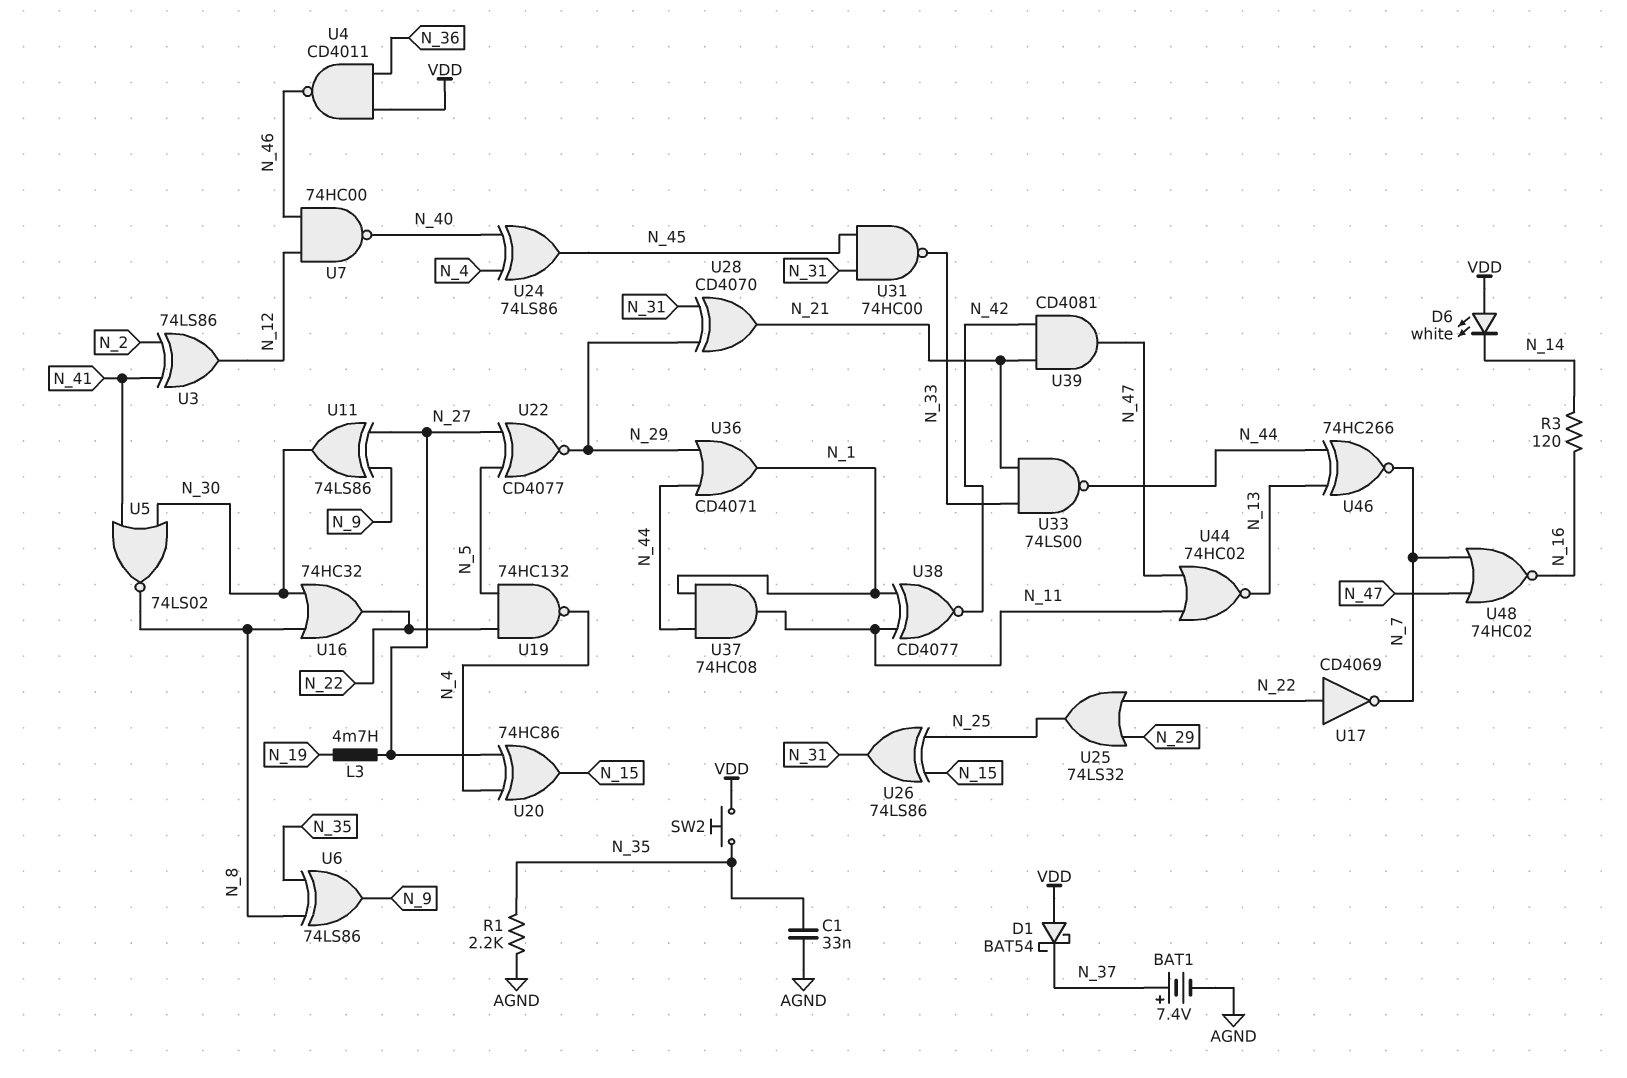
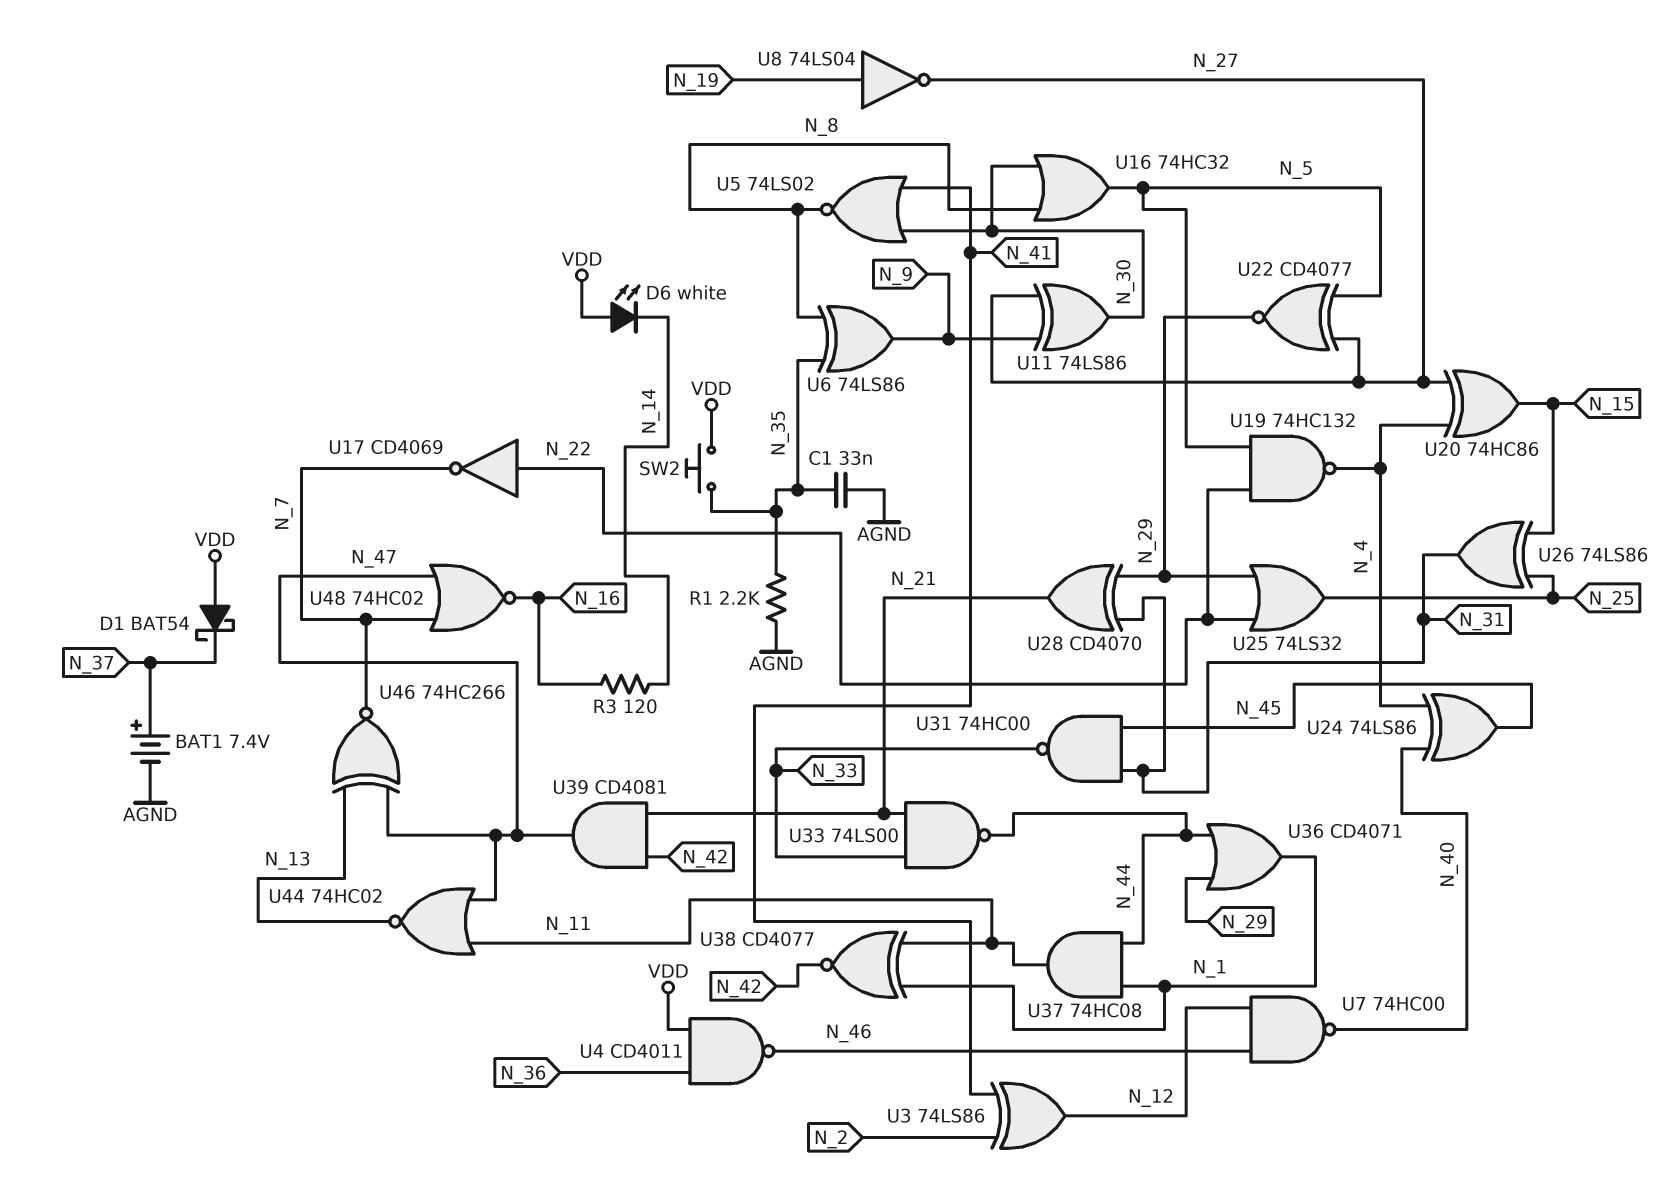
L3: 4.7mH (N_19, N_27) -> none
U8: none -> NOT 74LS04 (in N_19, out N_27)
U16: OR 74HC32 (in N_8, in N_30, out N_22) -> OR 74HC32 (in N_8, in N_30, out N_5)
U46: XNOR 74HC266 (in N_13, in N_44, out N_7) -> XNOR 74HC266 (in N_13, in N_47, out N_7)

